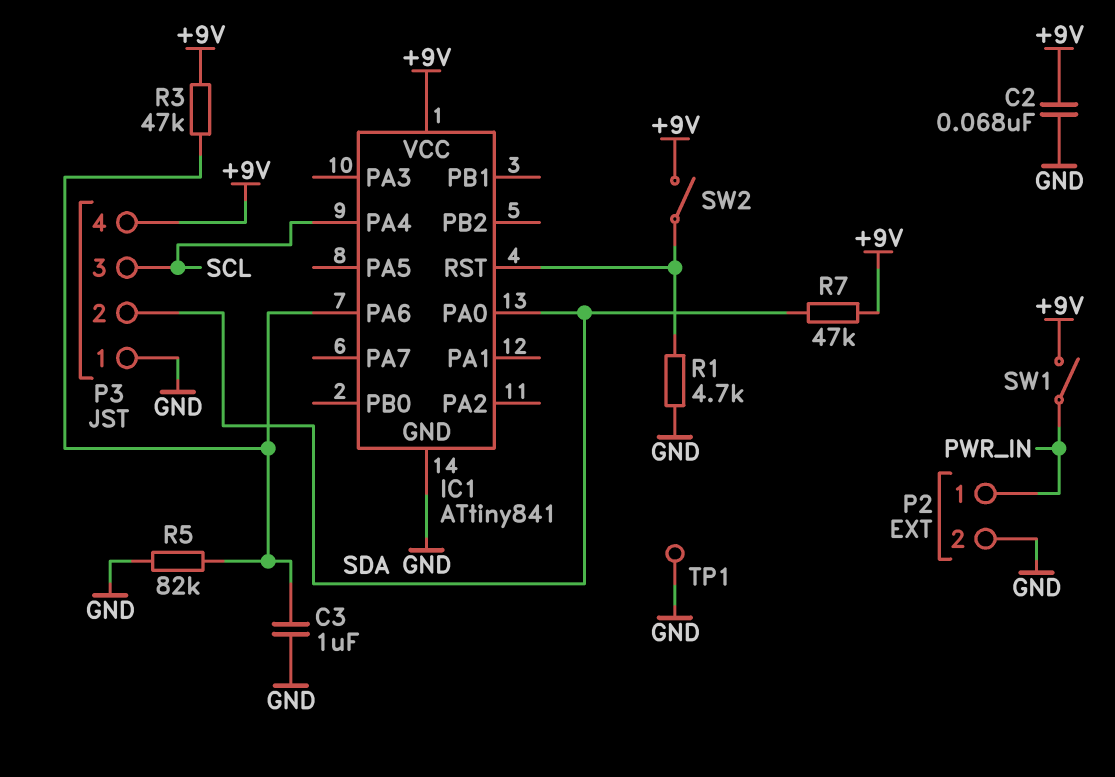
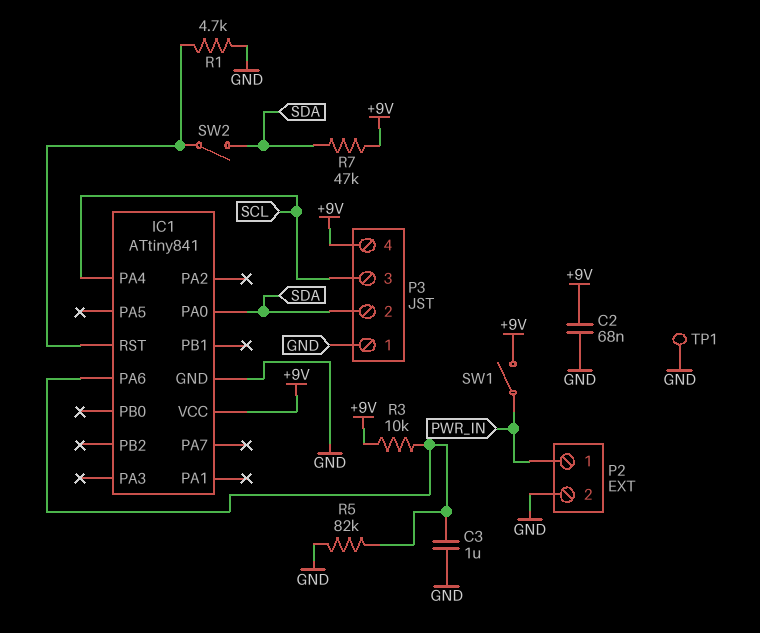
R3: 47k (+9V, IC1/PA6) -> 10k (+9V, IC1/PA6)
SW2: switch (+9V, IC1/RST) -> switch (IC1/RST, SDA)

